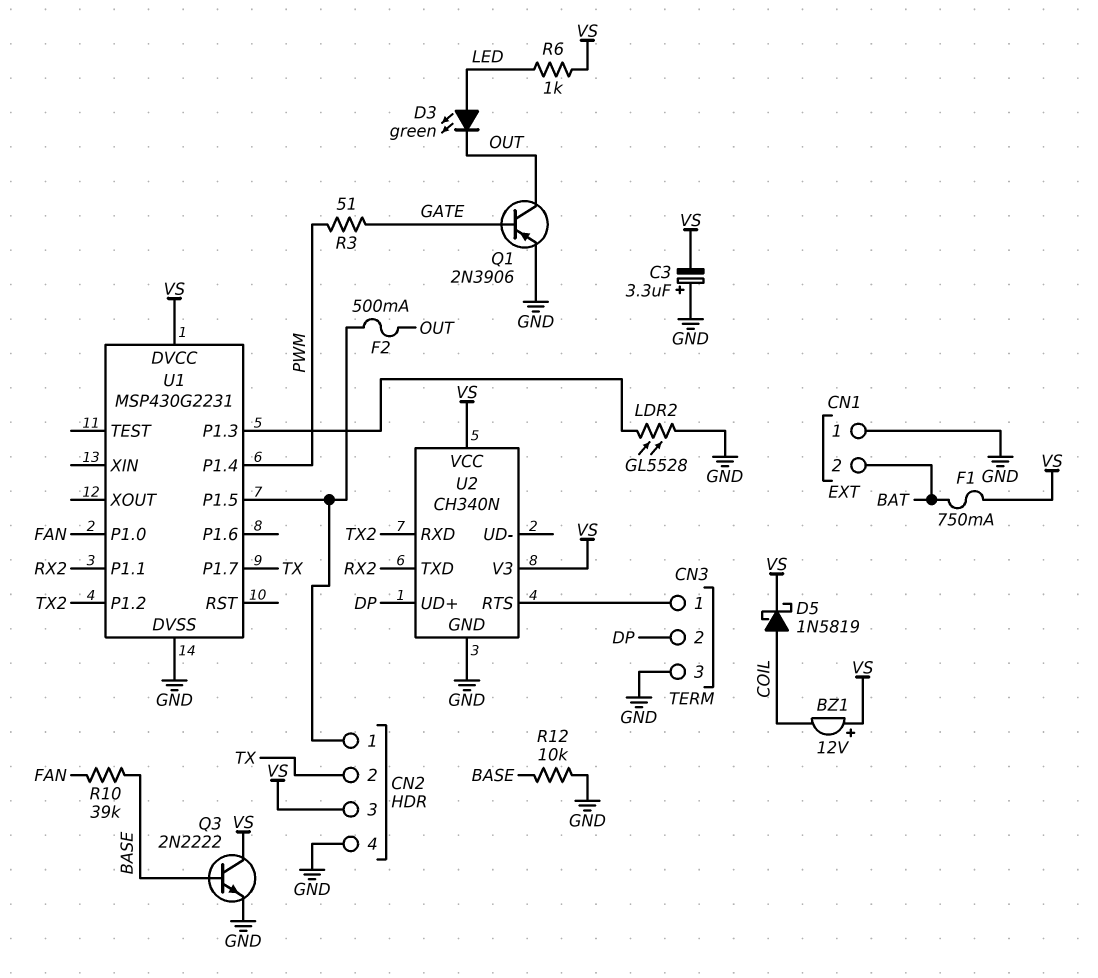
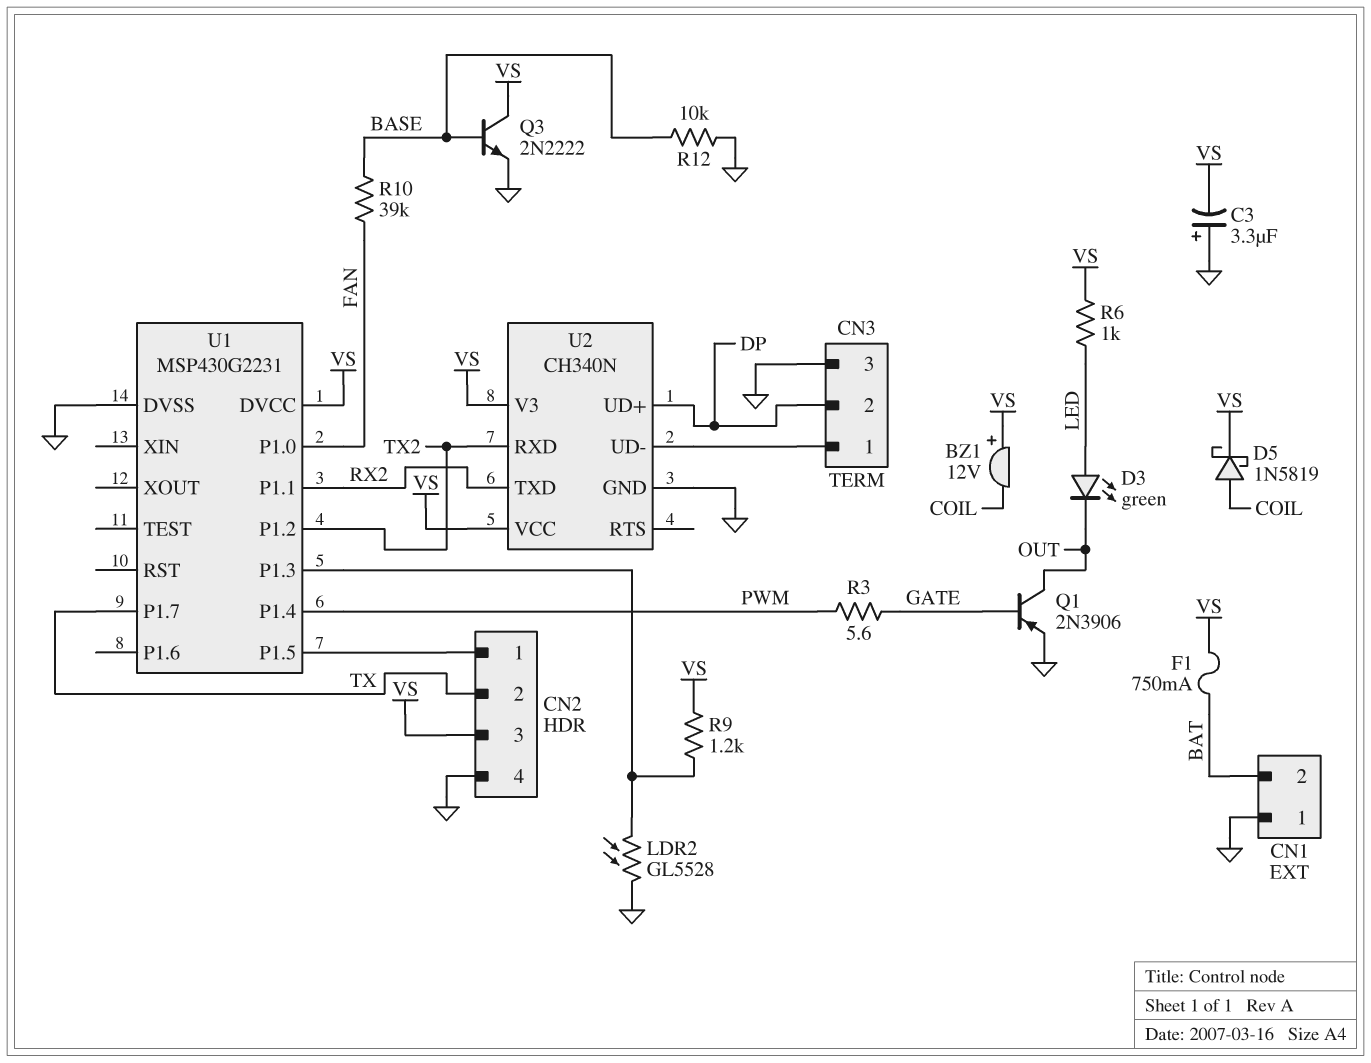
F2: 500mA (CN2/1, OUT) -> none
R3: 51 (GATE, PWM) -> 5.6 (GATE, PWM)
R9: none -> 1.2k (U1/P1.3, VS)
U2 pin RTS: CN3/1 -> none
U2 pin UD-: none -> CN3/1

